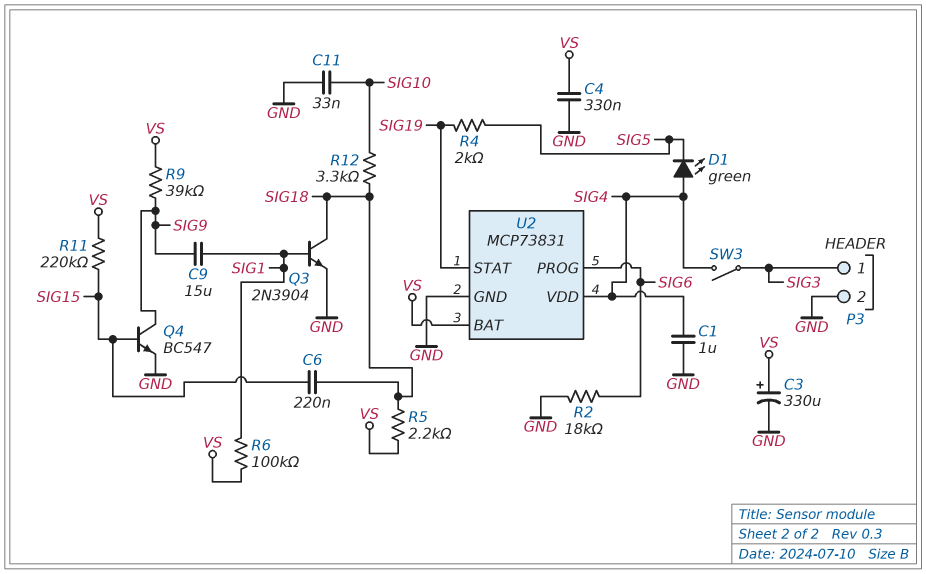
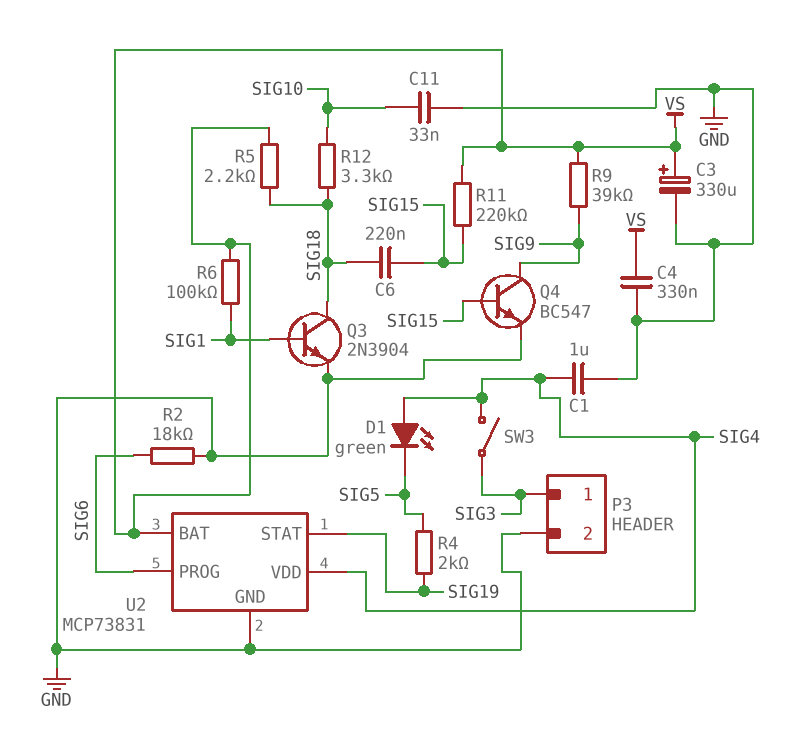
C9: 15uF (SIG1, SIG9) -> none

